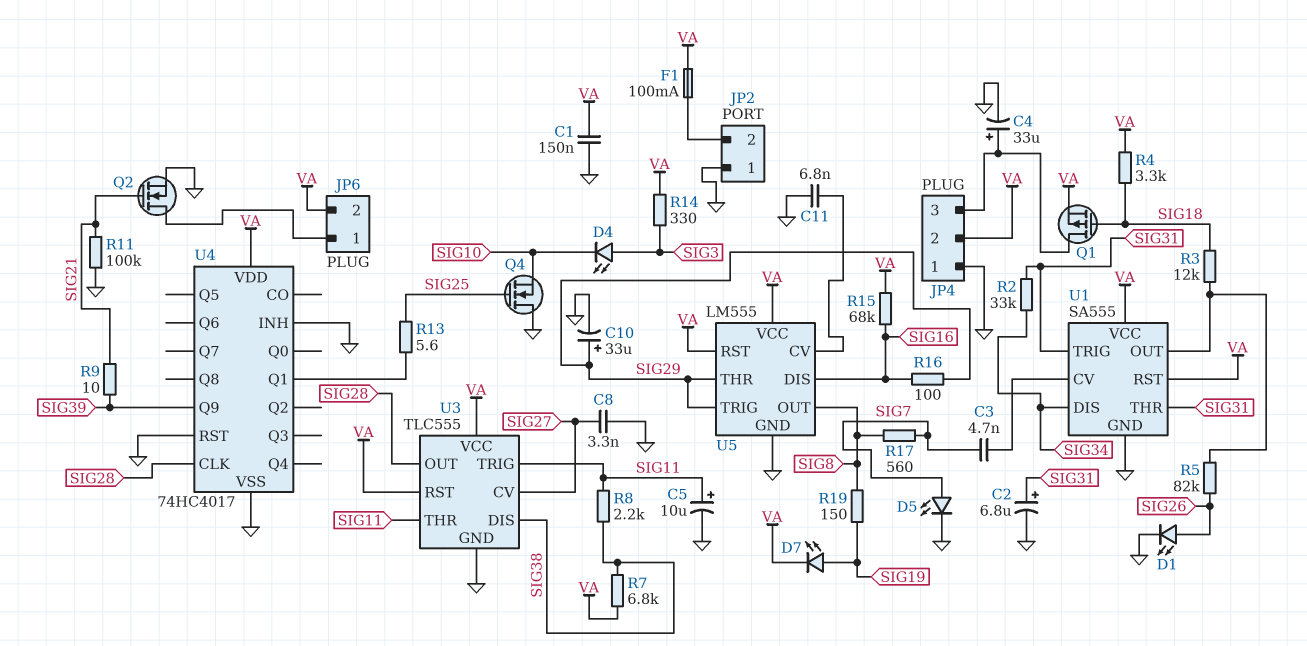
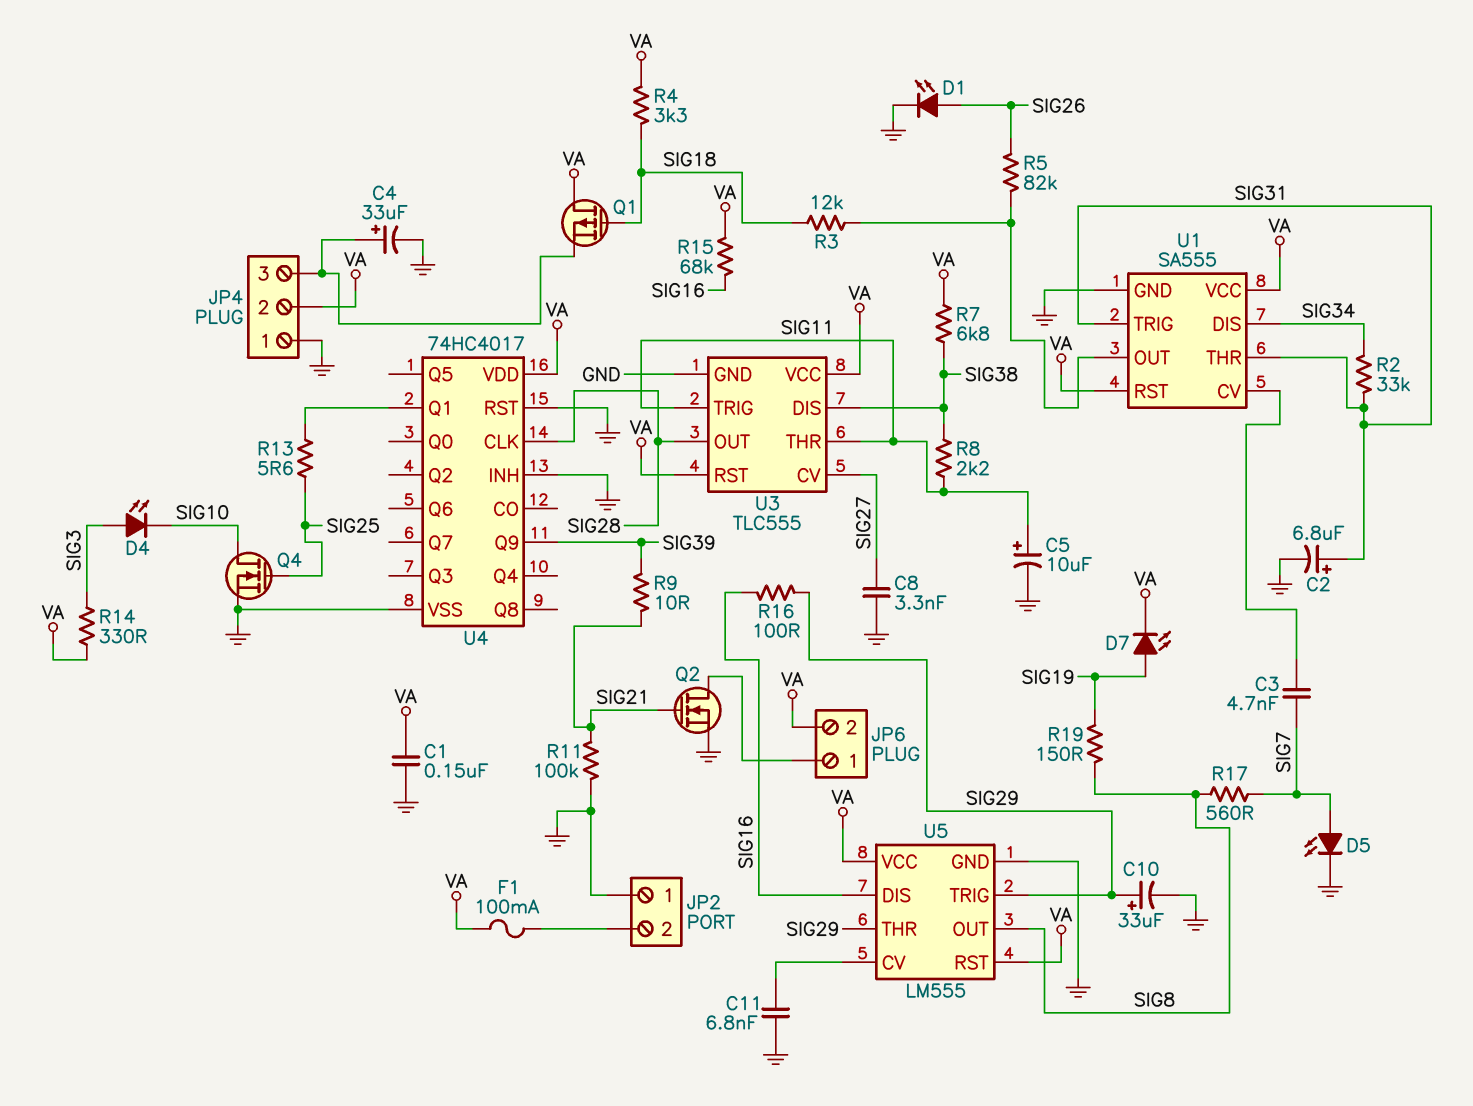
Q1: PMOS (G SIG18, D JP4/3, S VA) -> PMOS (G SIG18, D VA, S JP4/3)
Q4: NMOS (G SIG25, D GND, S SIG10) -> NMOS (G SIG25, D SIG10, S GND)

